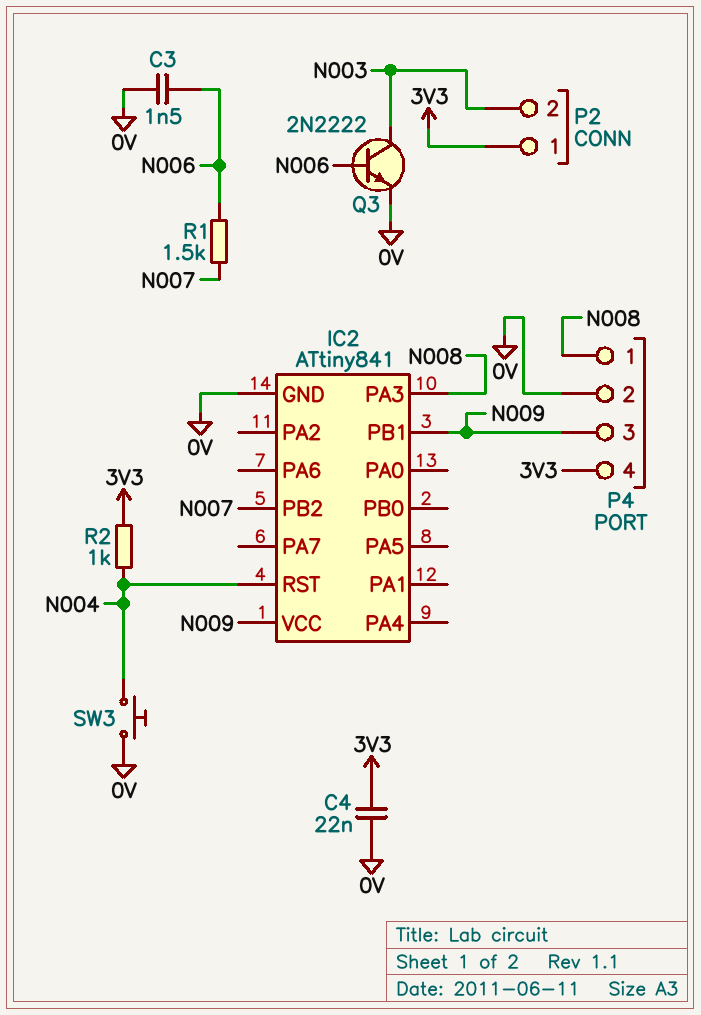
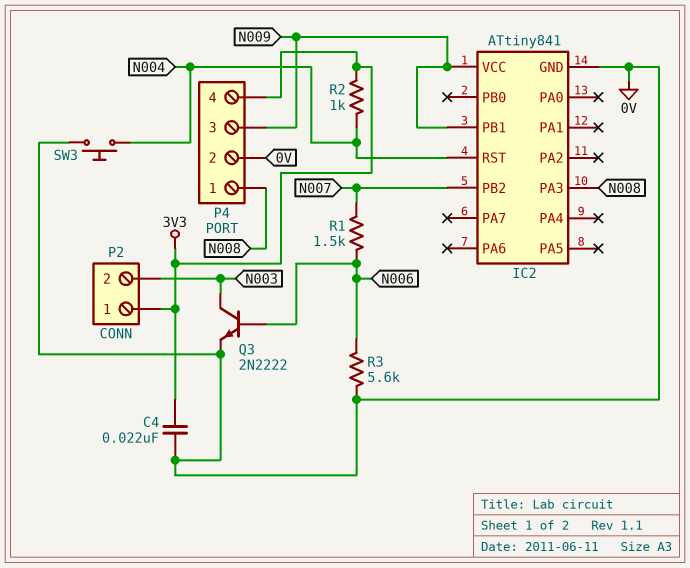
C3: 1.5nF (0V, N006) -> none
R3: none -> 5.6k (0V, N006)

